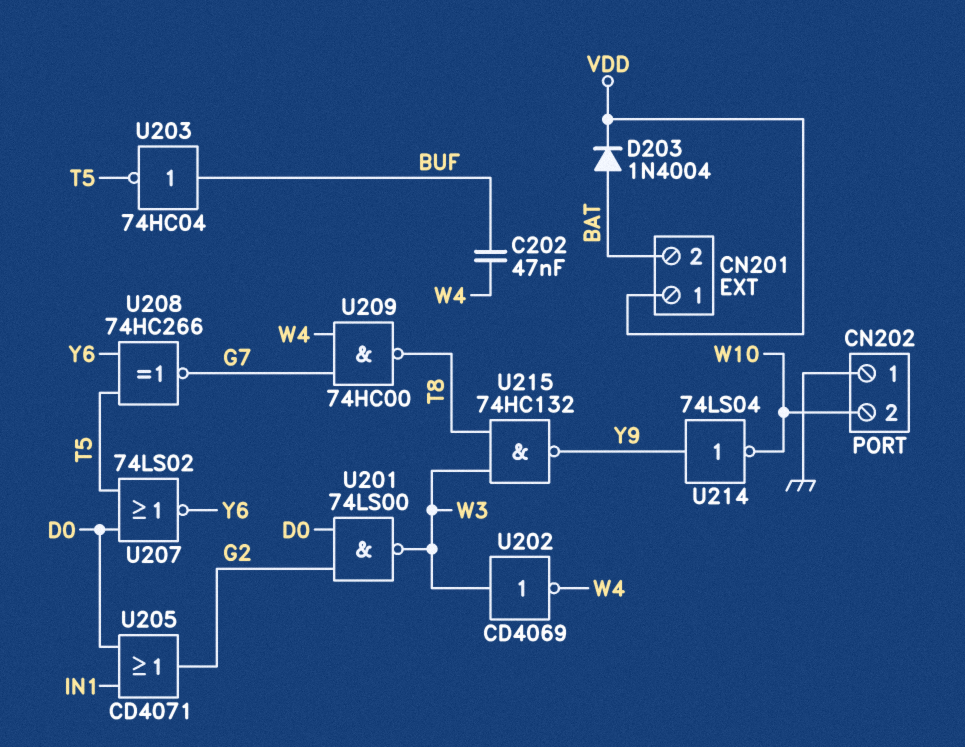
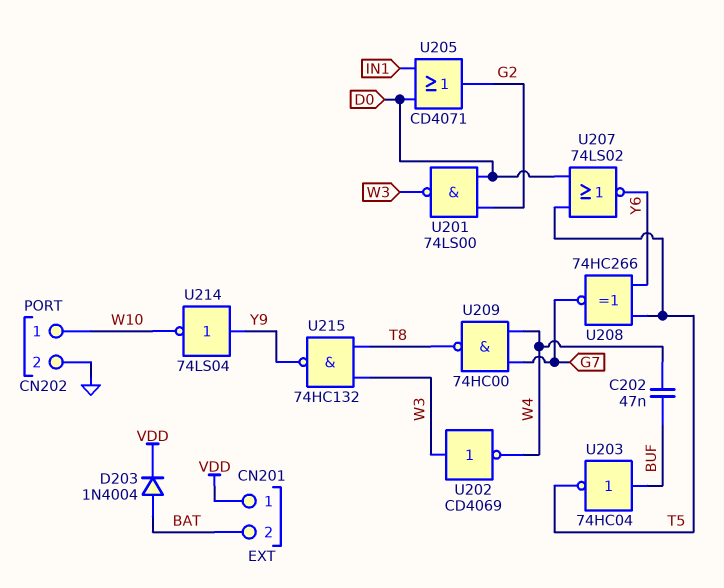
CN202 pin 1: GND -> W10
CN202 pin 2: W10 -> GND

